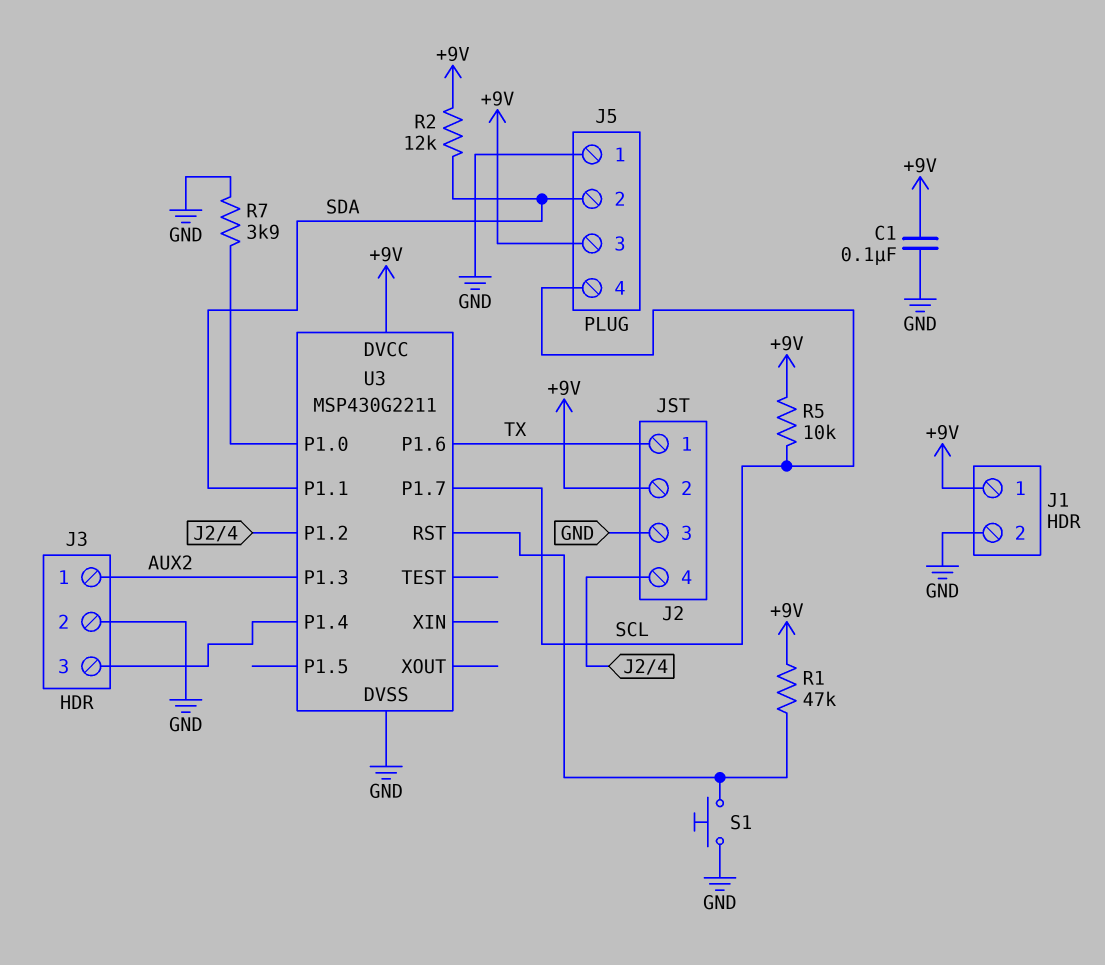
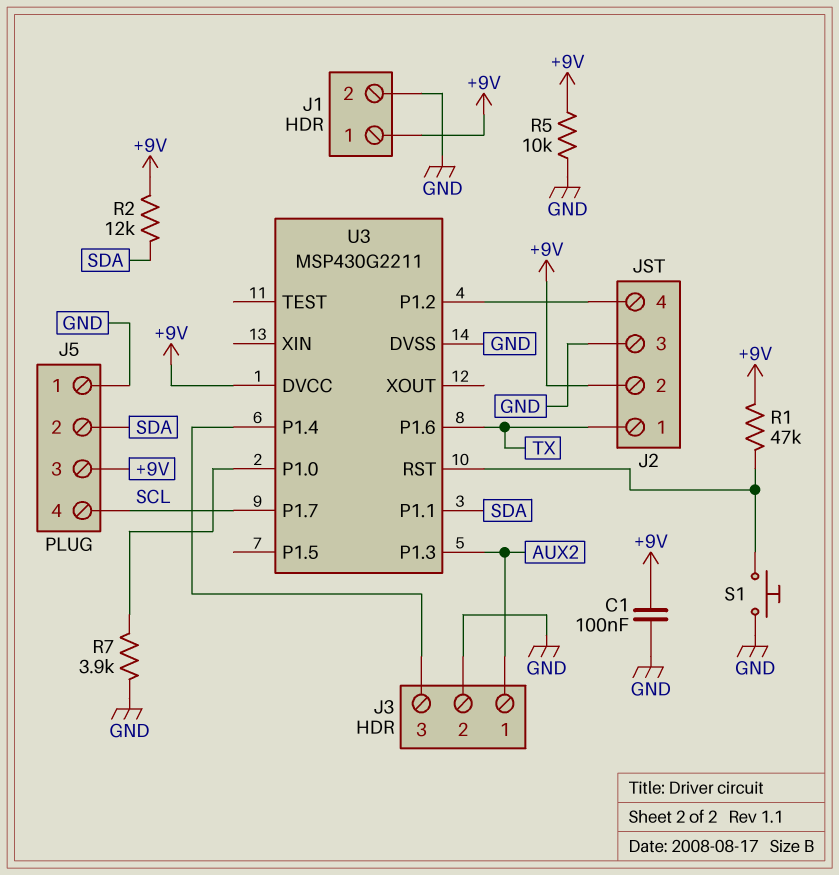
R5: 10k (+9V, SCL) -> 10k (+9V, GND)

